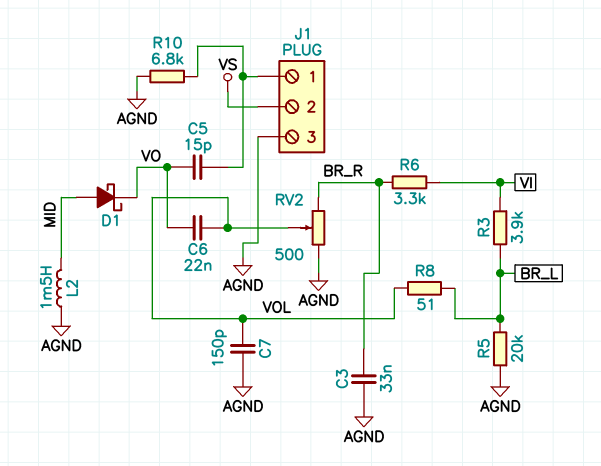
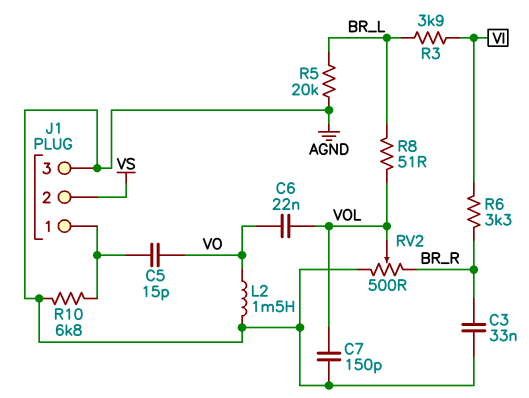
D1: schottky (A MID, K VO) -> none
L2: 1.5mH (AGND, MID) -> 1.5mH (AGND, VO)

